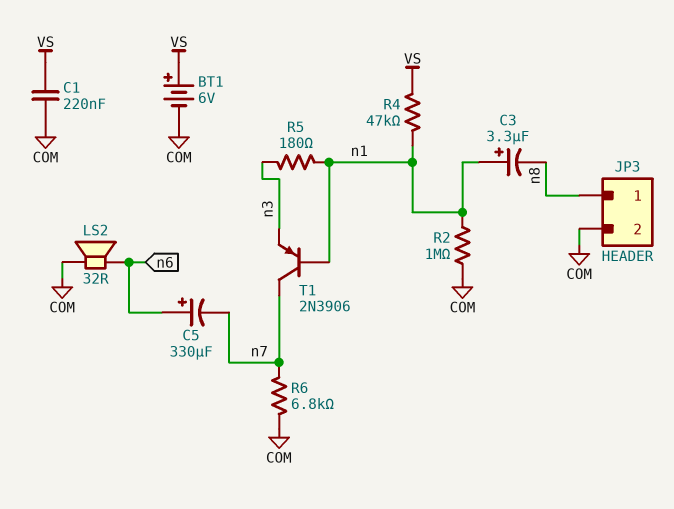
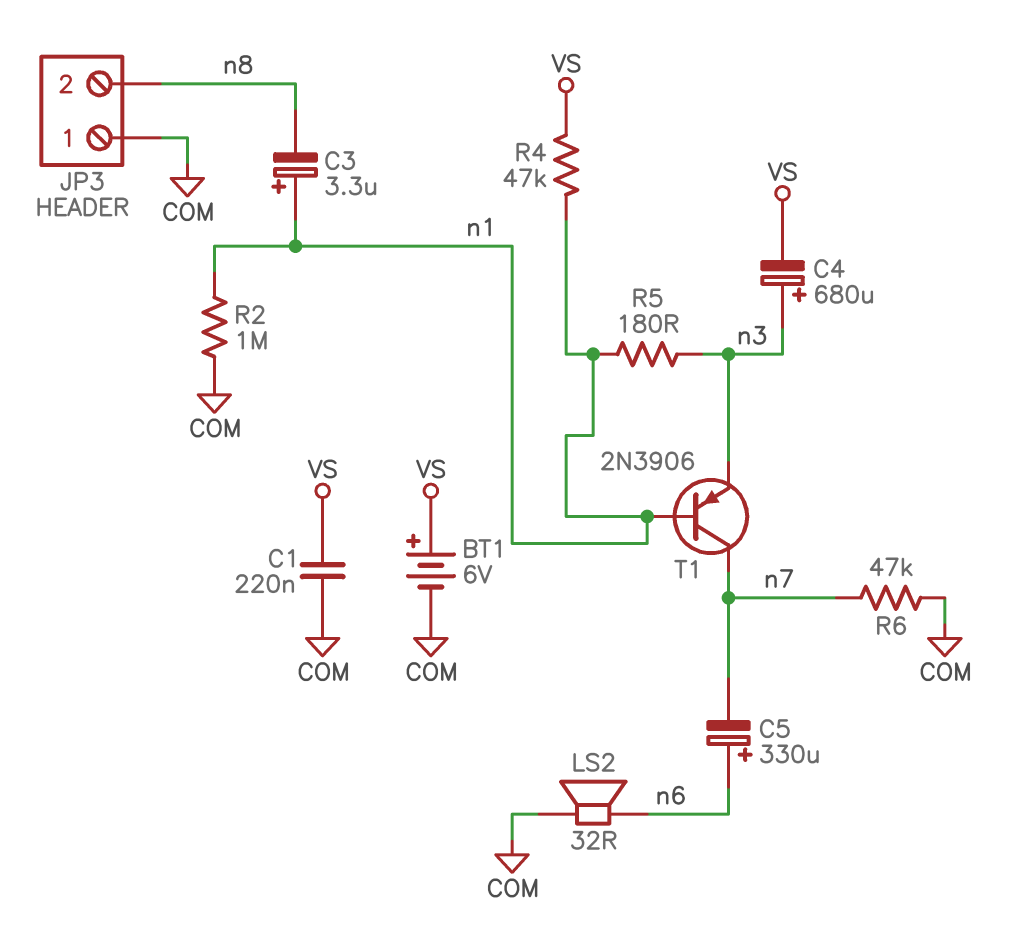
C4: none -> 680uF (plus n3, minus VS)
JP3 pin 1: n8 -> COM
JP3 pin 2: COM -> n8
R6: 6.8k (COM, n7) -> 47k (COM, n7)

